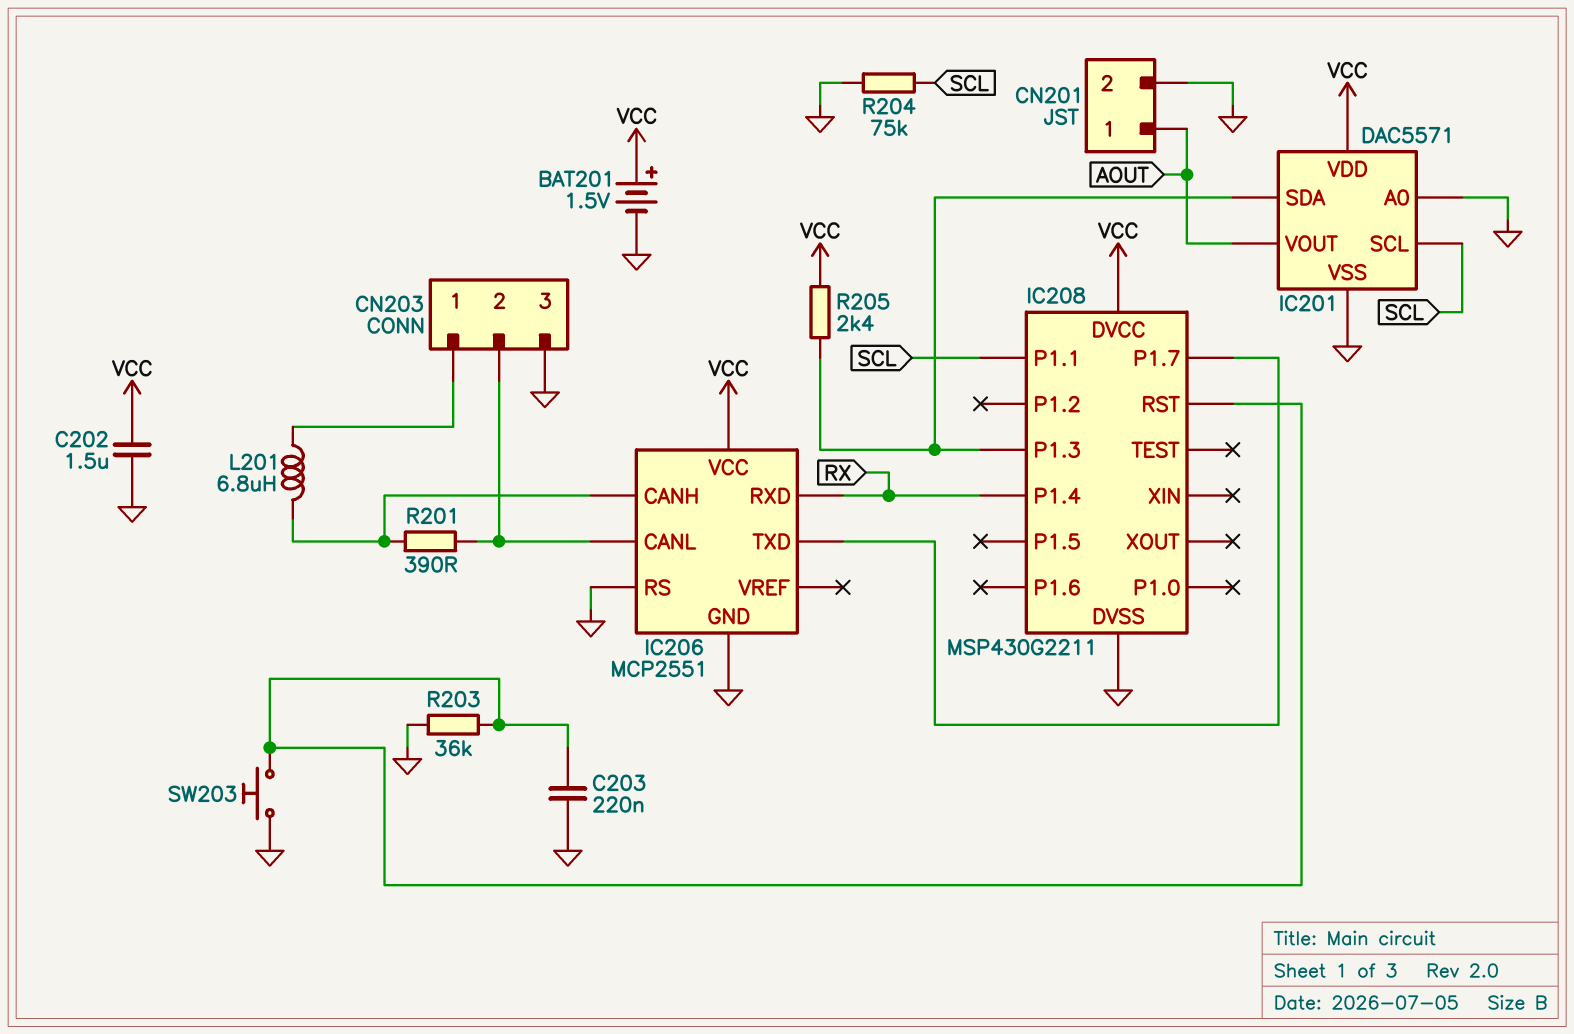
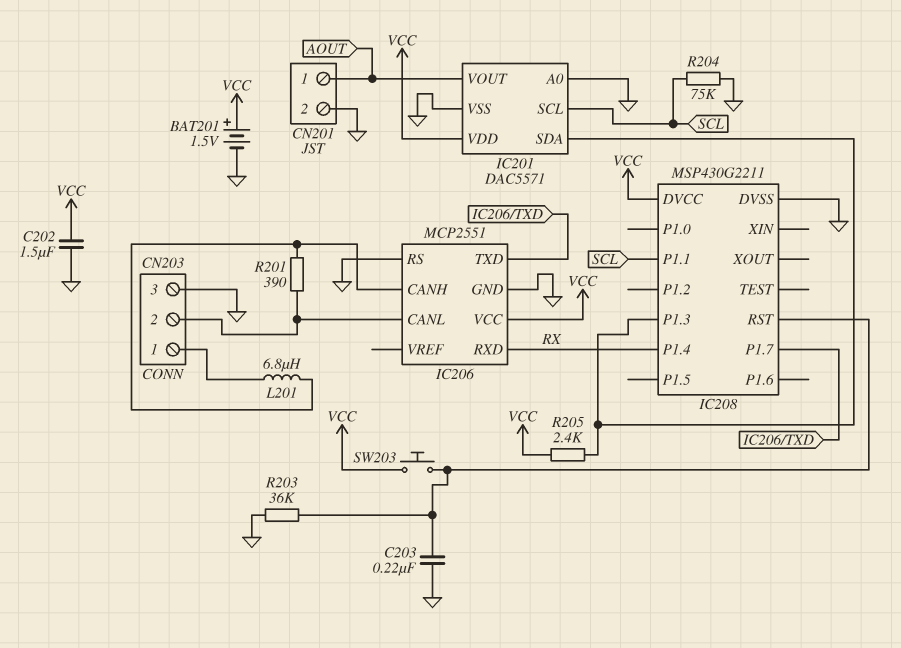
SW203: button (GND, IC208/RST) -> button (IC208/RST, VCC)

